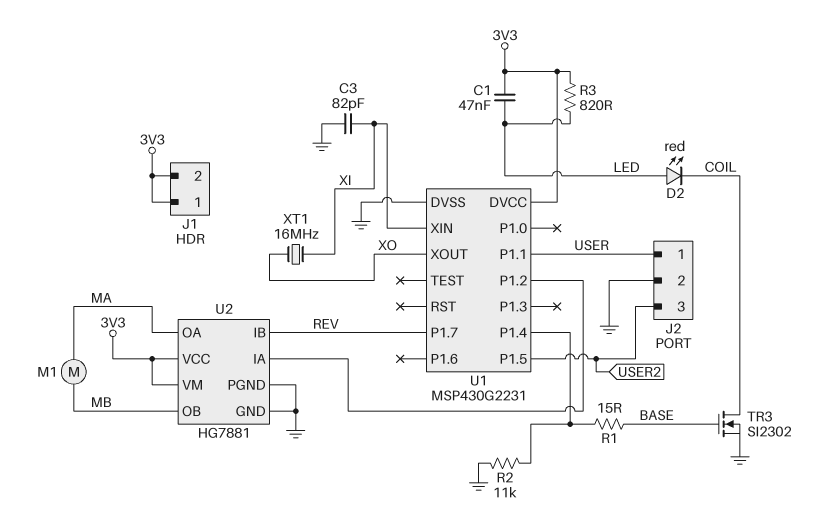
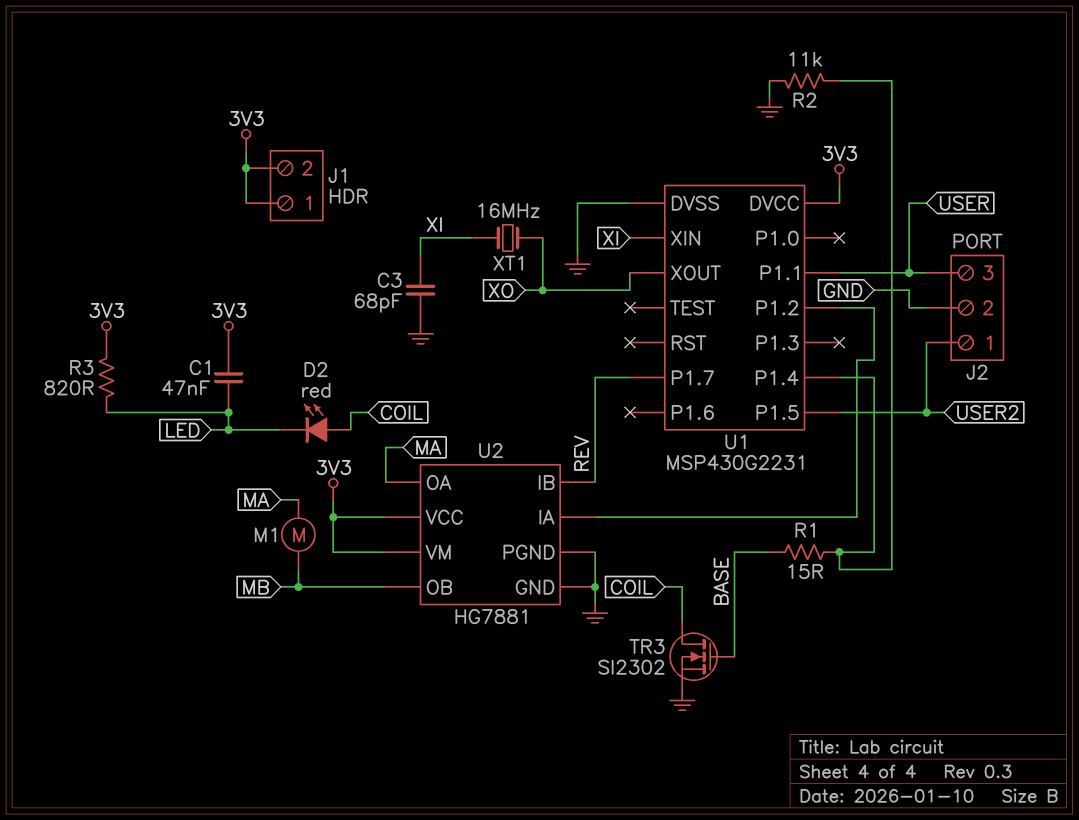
C3: 82pF (GND, XI) -> 68pF (GND, XI)
D2: LED red (A LED, K COIL) -> LED red (A COIL, K LED)
J2 pin 1: USER -> USER2
J2 pin 3: USER2 -> USER

